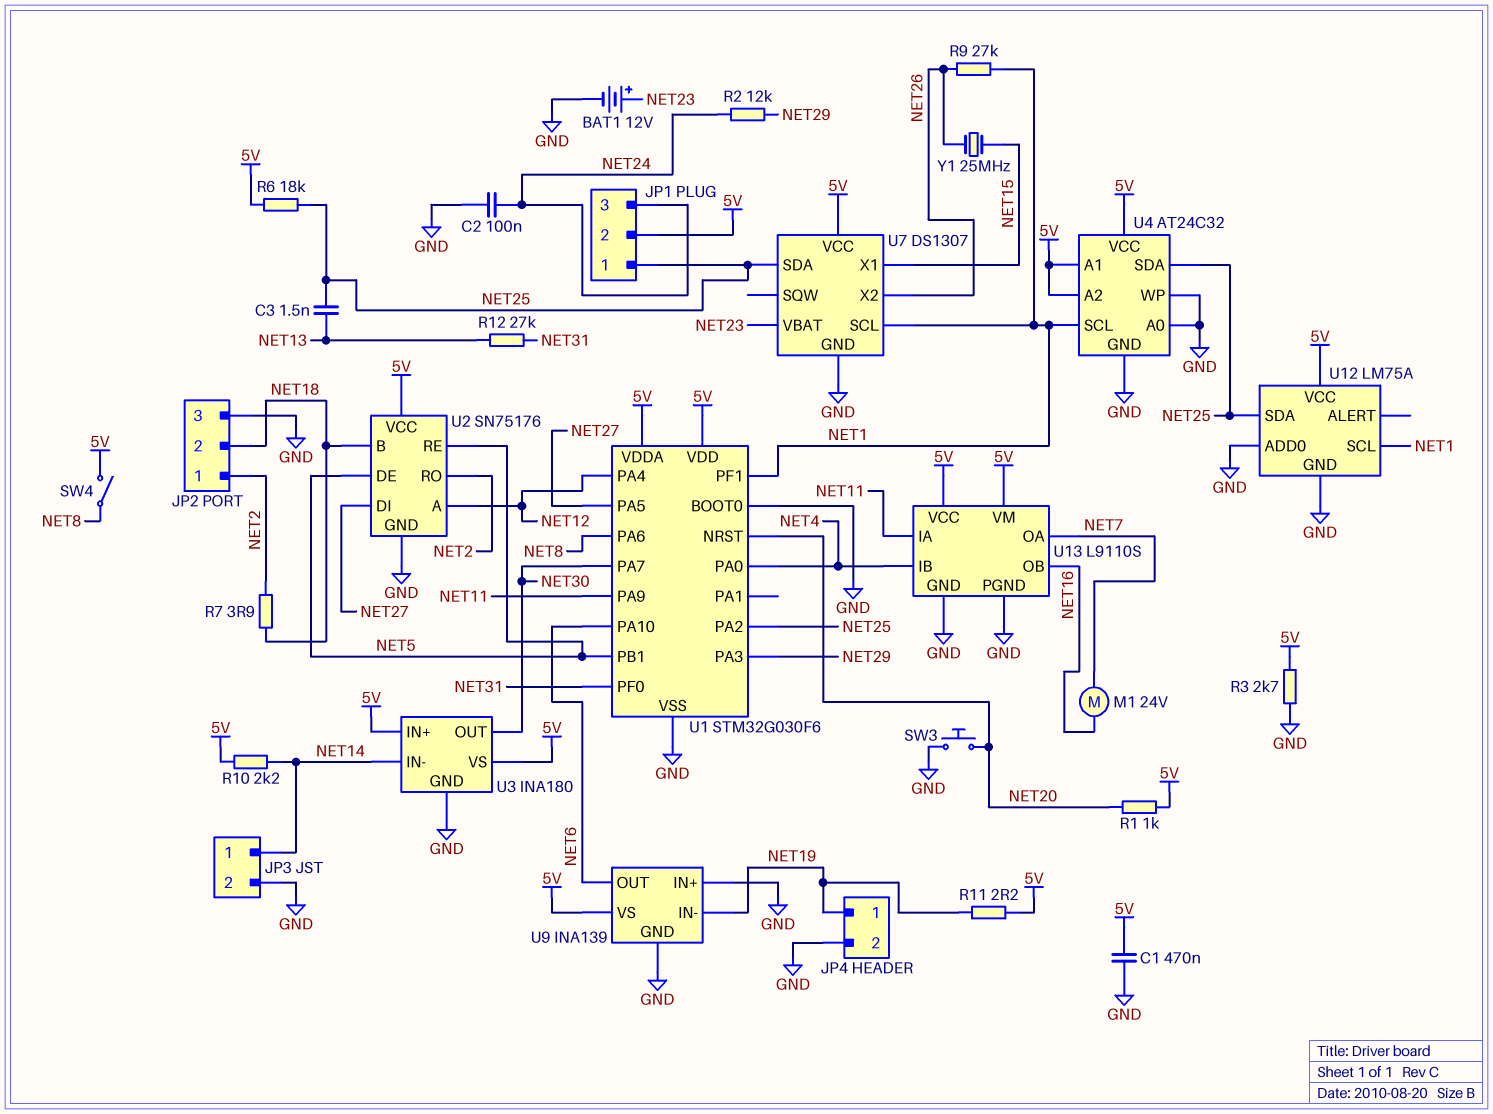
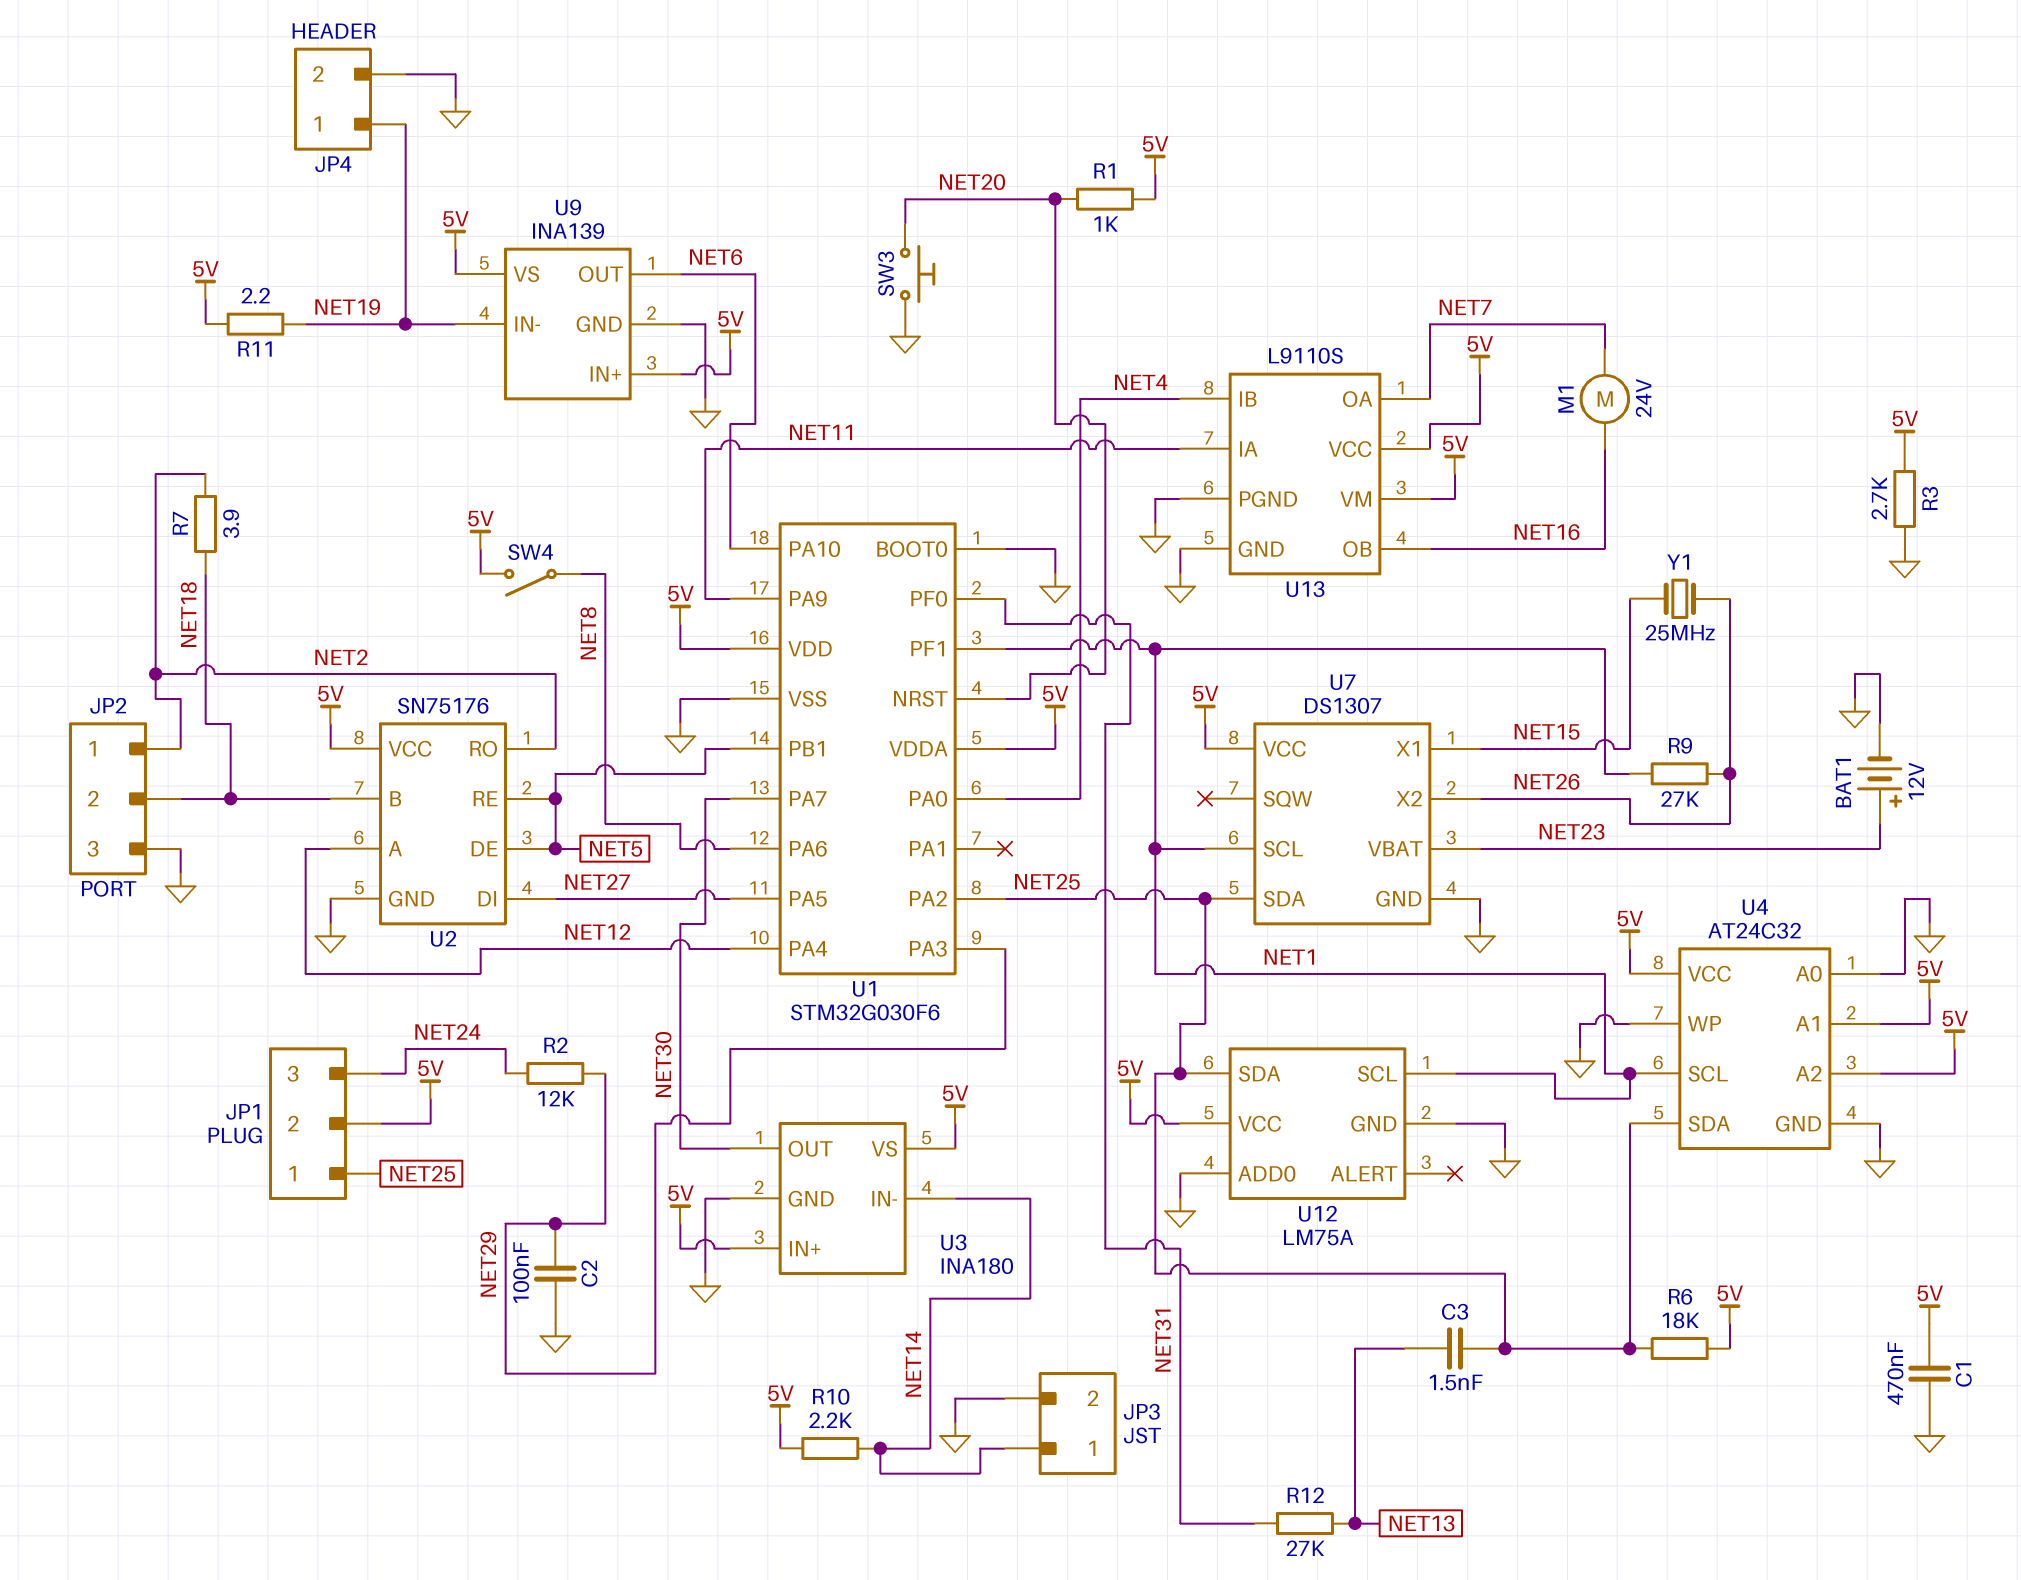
C2: 100nF (GND, NET24) -> 100nF (GND, NET29)
U9 pin IN+: GND -> 5V

